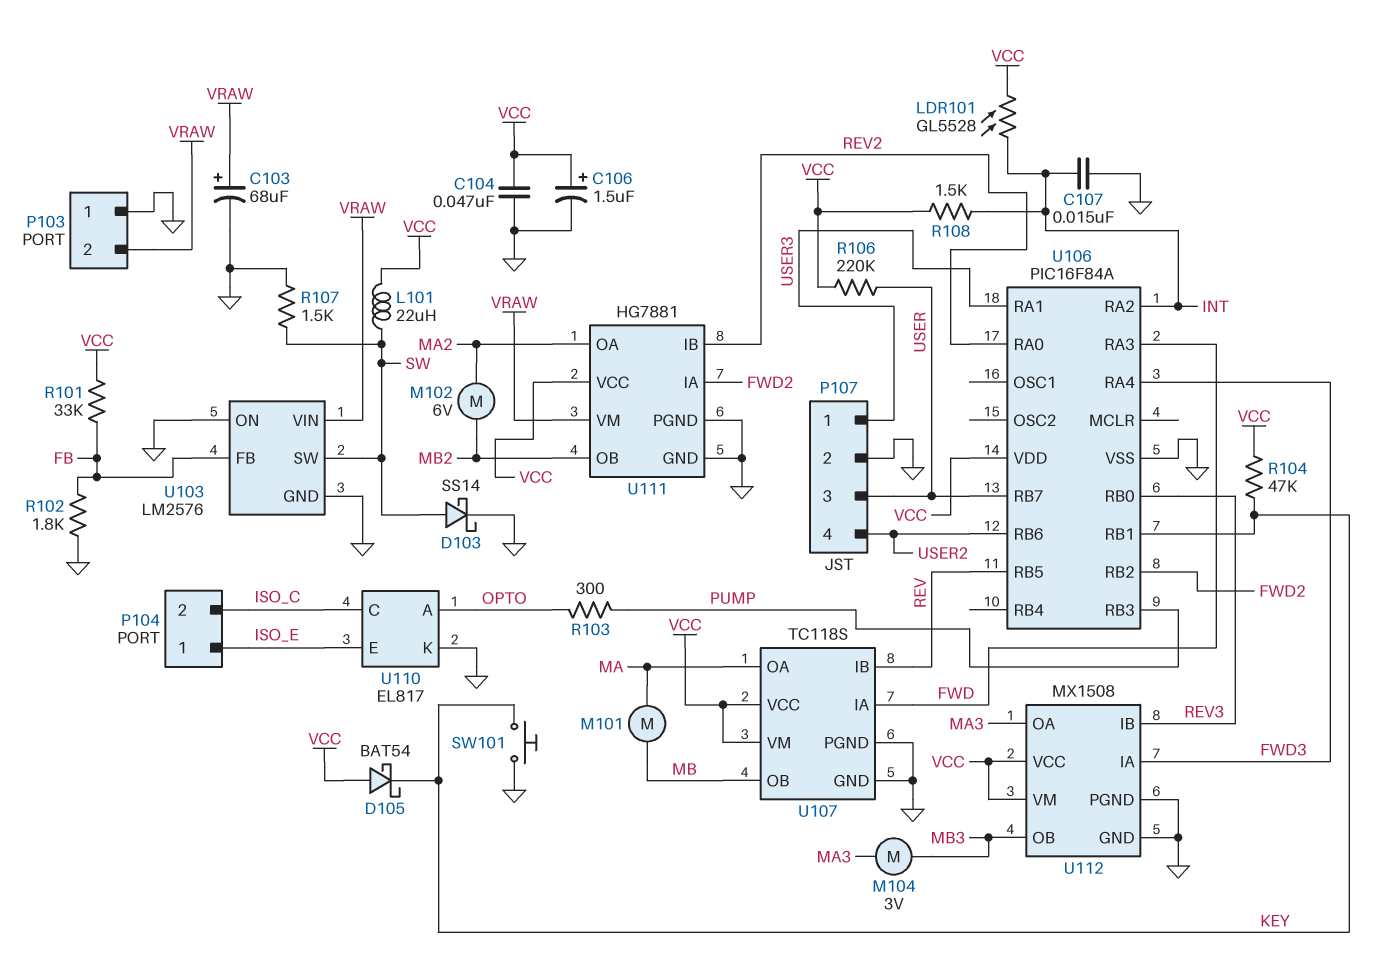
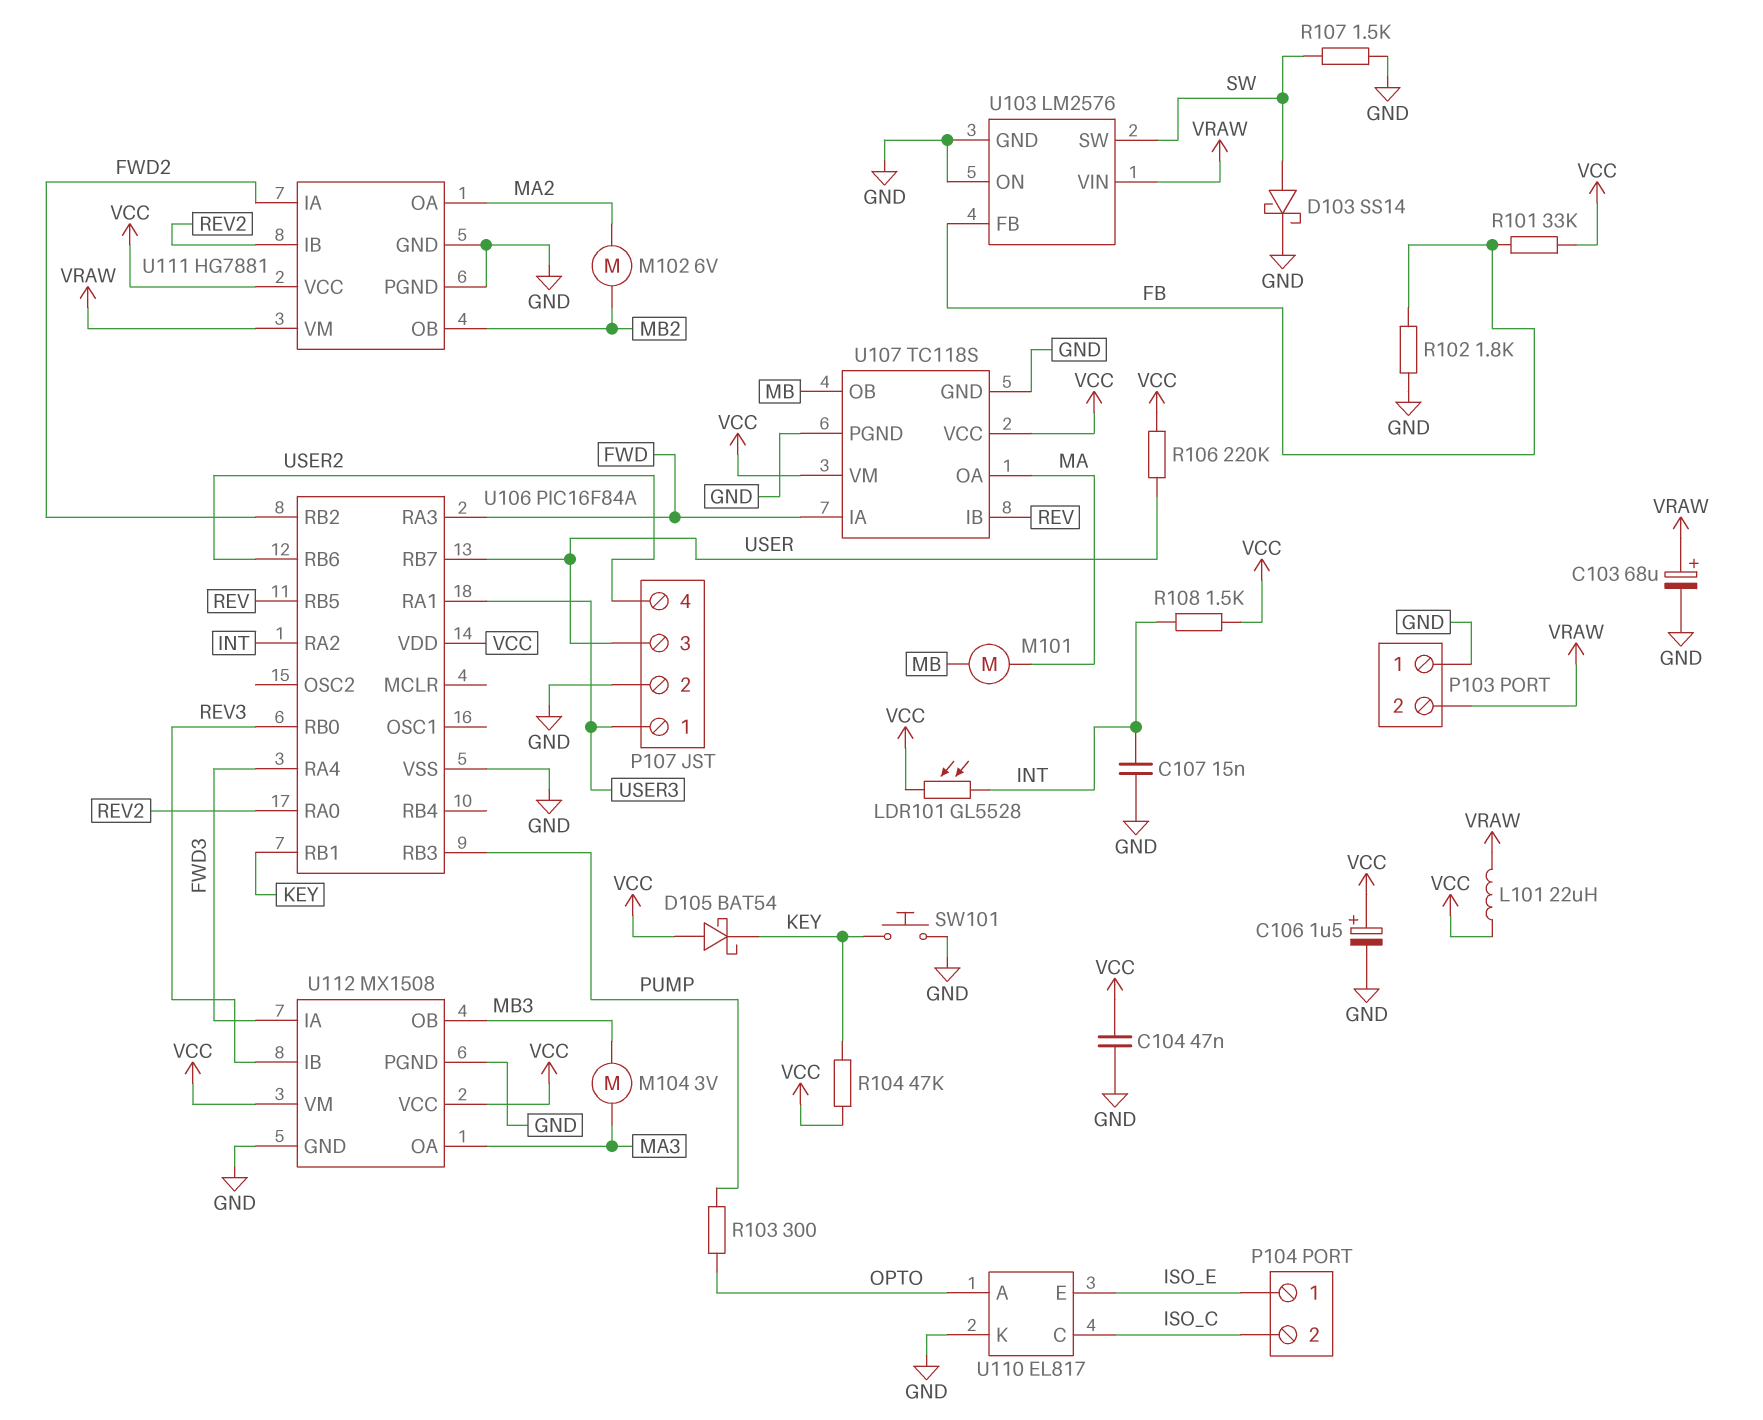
L101: 22uH (SW, VCC) -> 22uH (VCC, VRAW)

